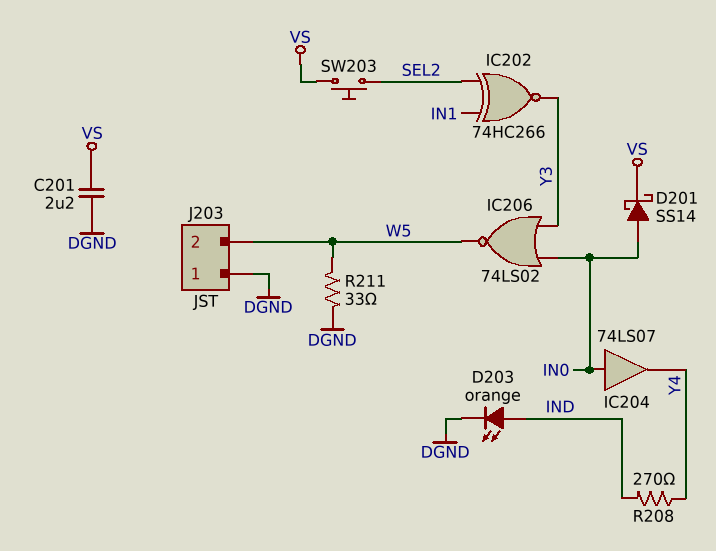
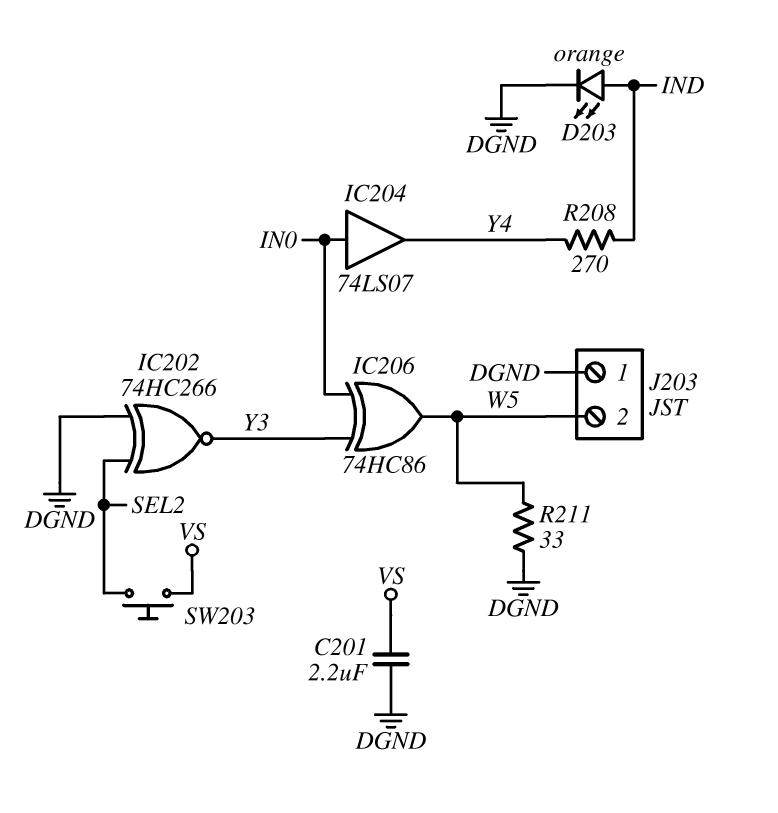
D201: schottky SS14 (A IN0, K VS) -> none
IC202: XNOR 74HC266 (in IN1, in SEL2, out Y3) -> XNOR 74HC266 (in DGND, in SEL2, out Y3)
IC206: NOR 74LS02 (in IN0, in Y3, out W5) -> XOR 74HC86 (in IN0, in Y3, out W5)

